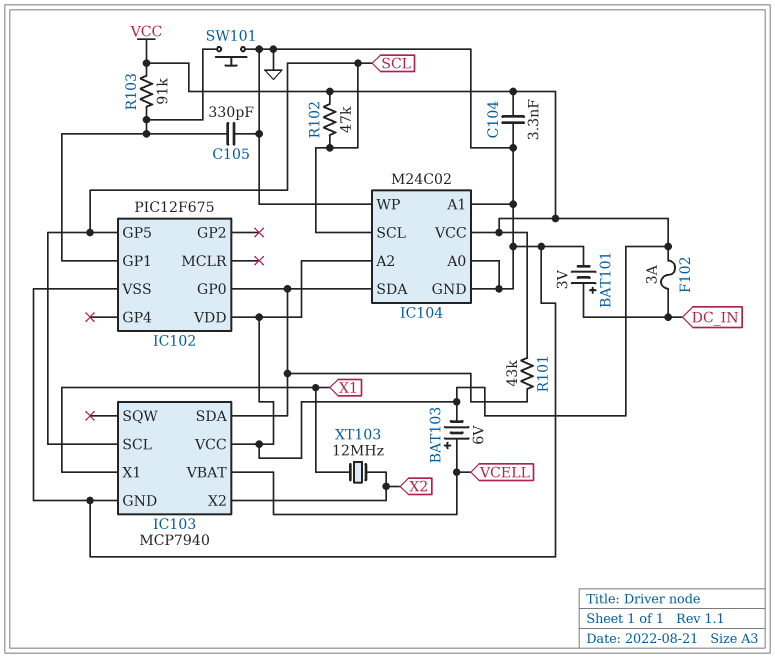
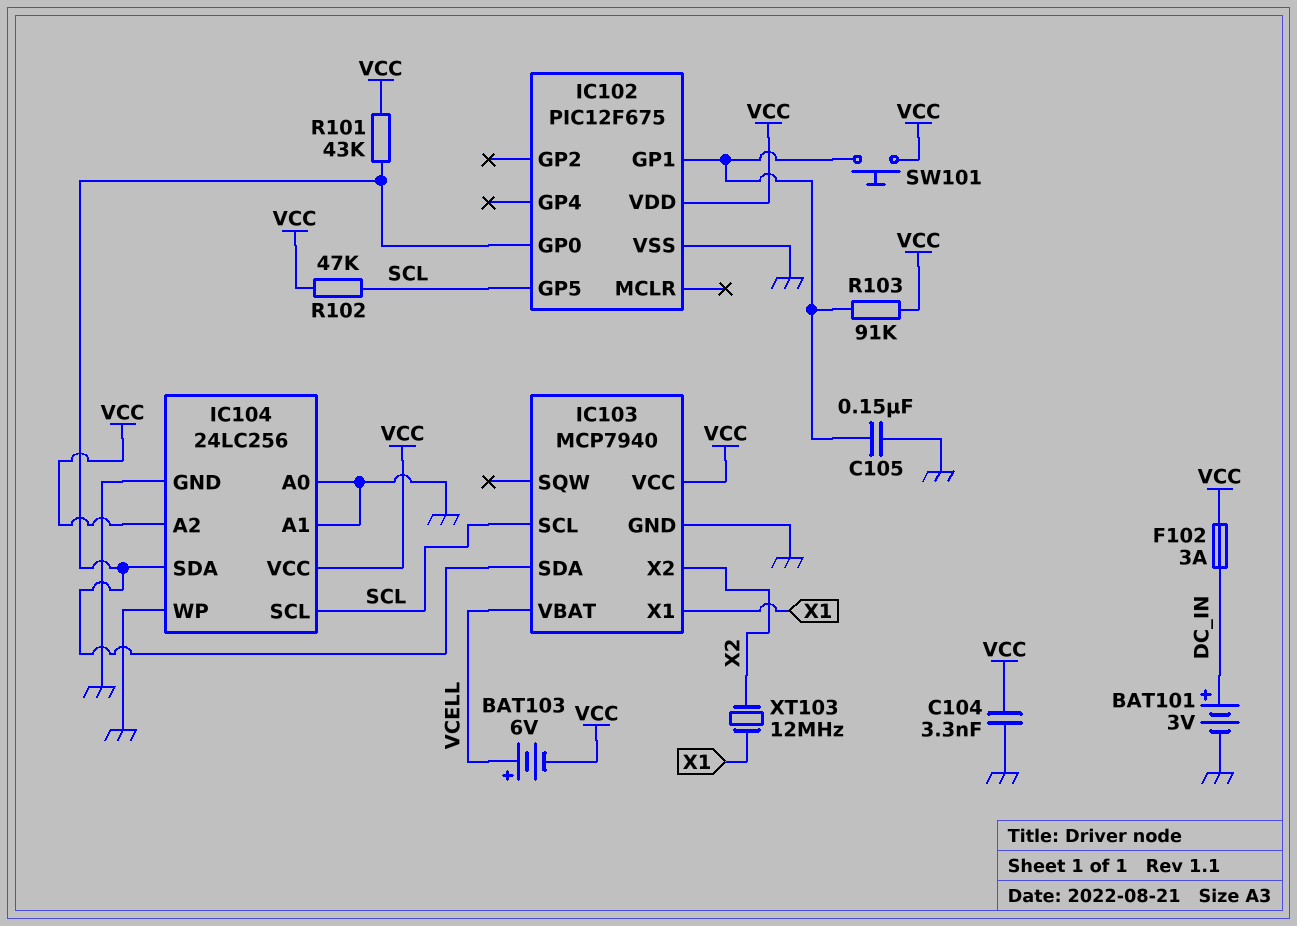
C105: 330pF (GND, IC102/GP1) -> 150nF (GND, IC102/GP1)
IC104: M24C02 -> 24LC256
SW101: button (GND, IC102/GP1) -> button (IC102/GP1, VCC)

